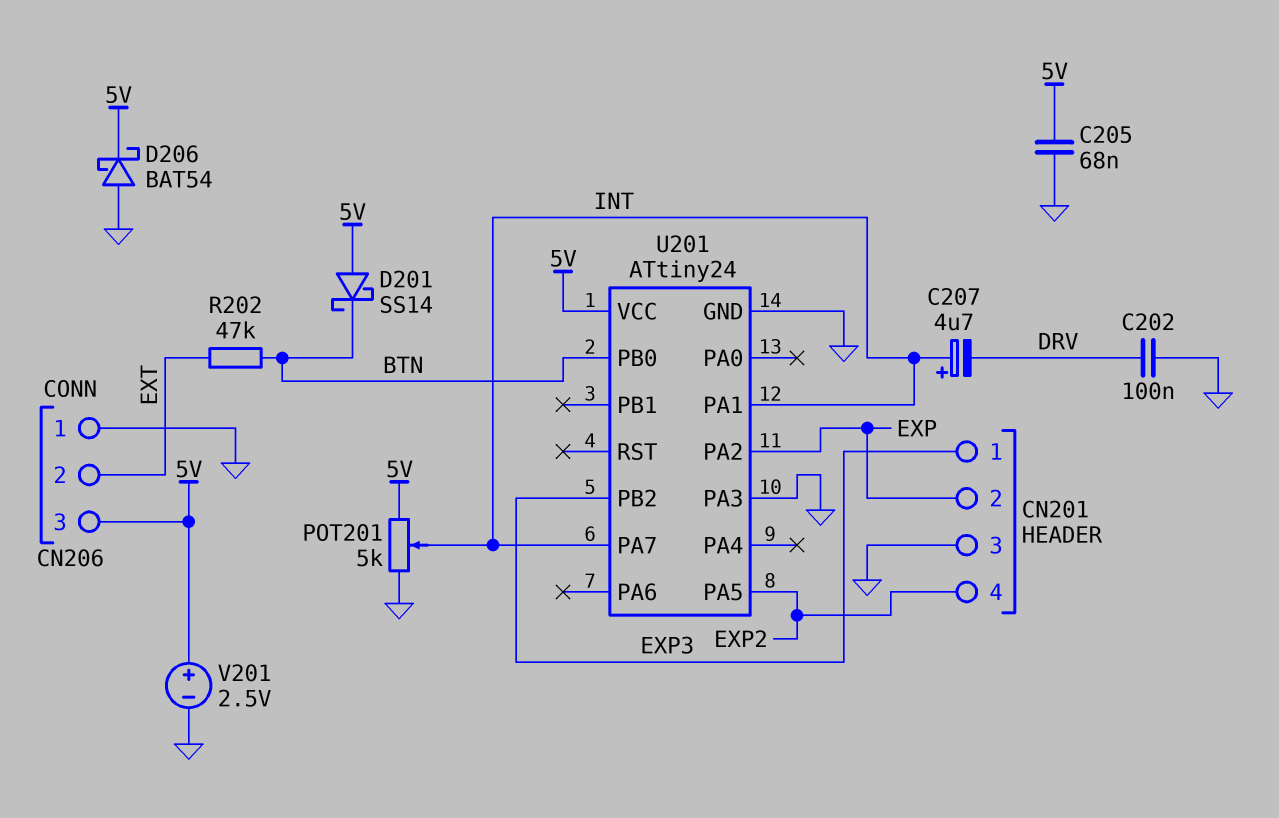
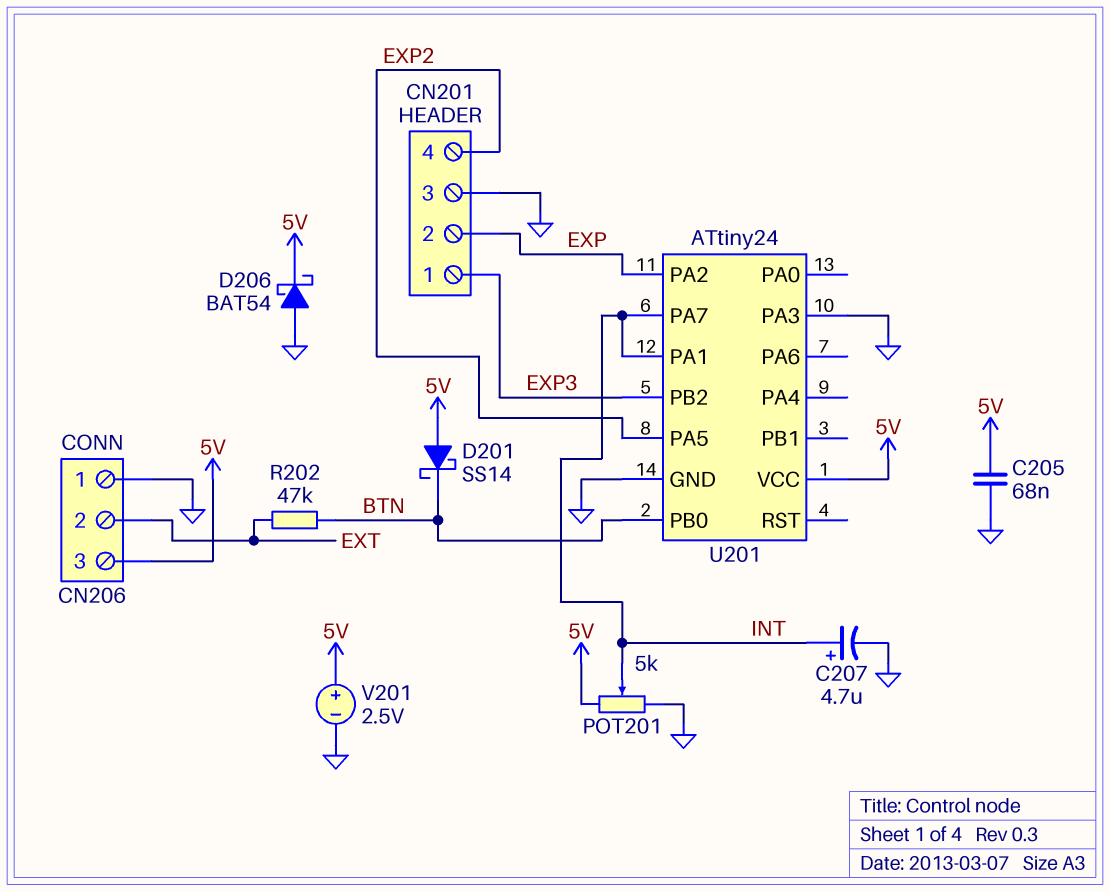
C202: 100nF (DRV, GND) -> none
C207: 4.7uF (plus INT, minus DRV) -> 4.7uF (plus INT, minus GND)

